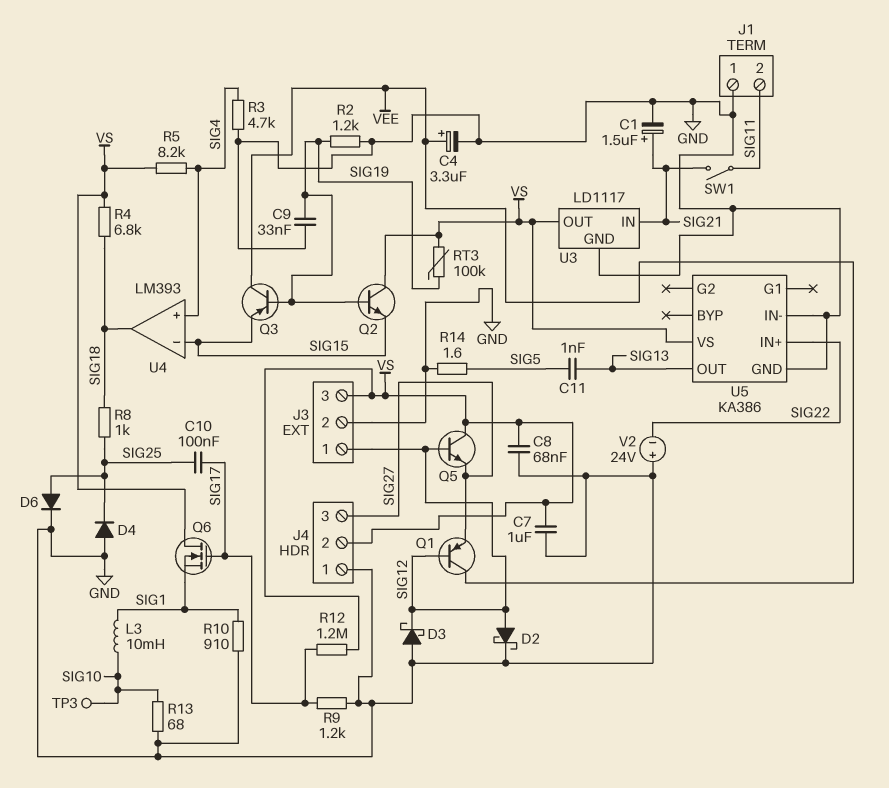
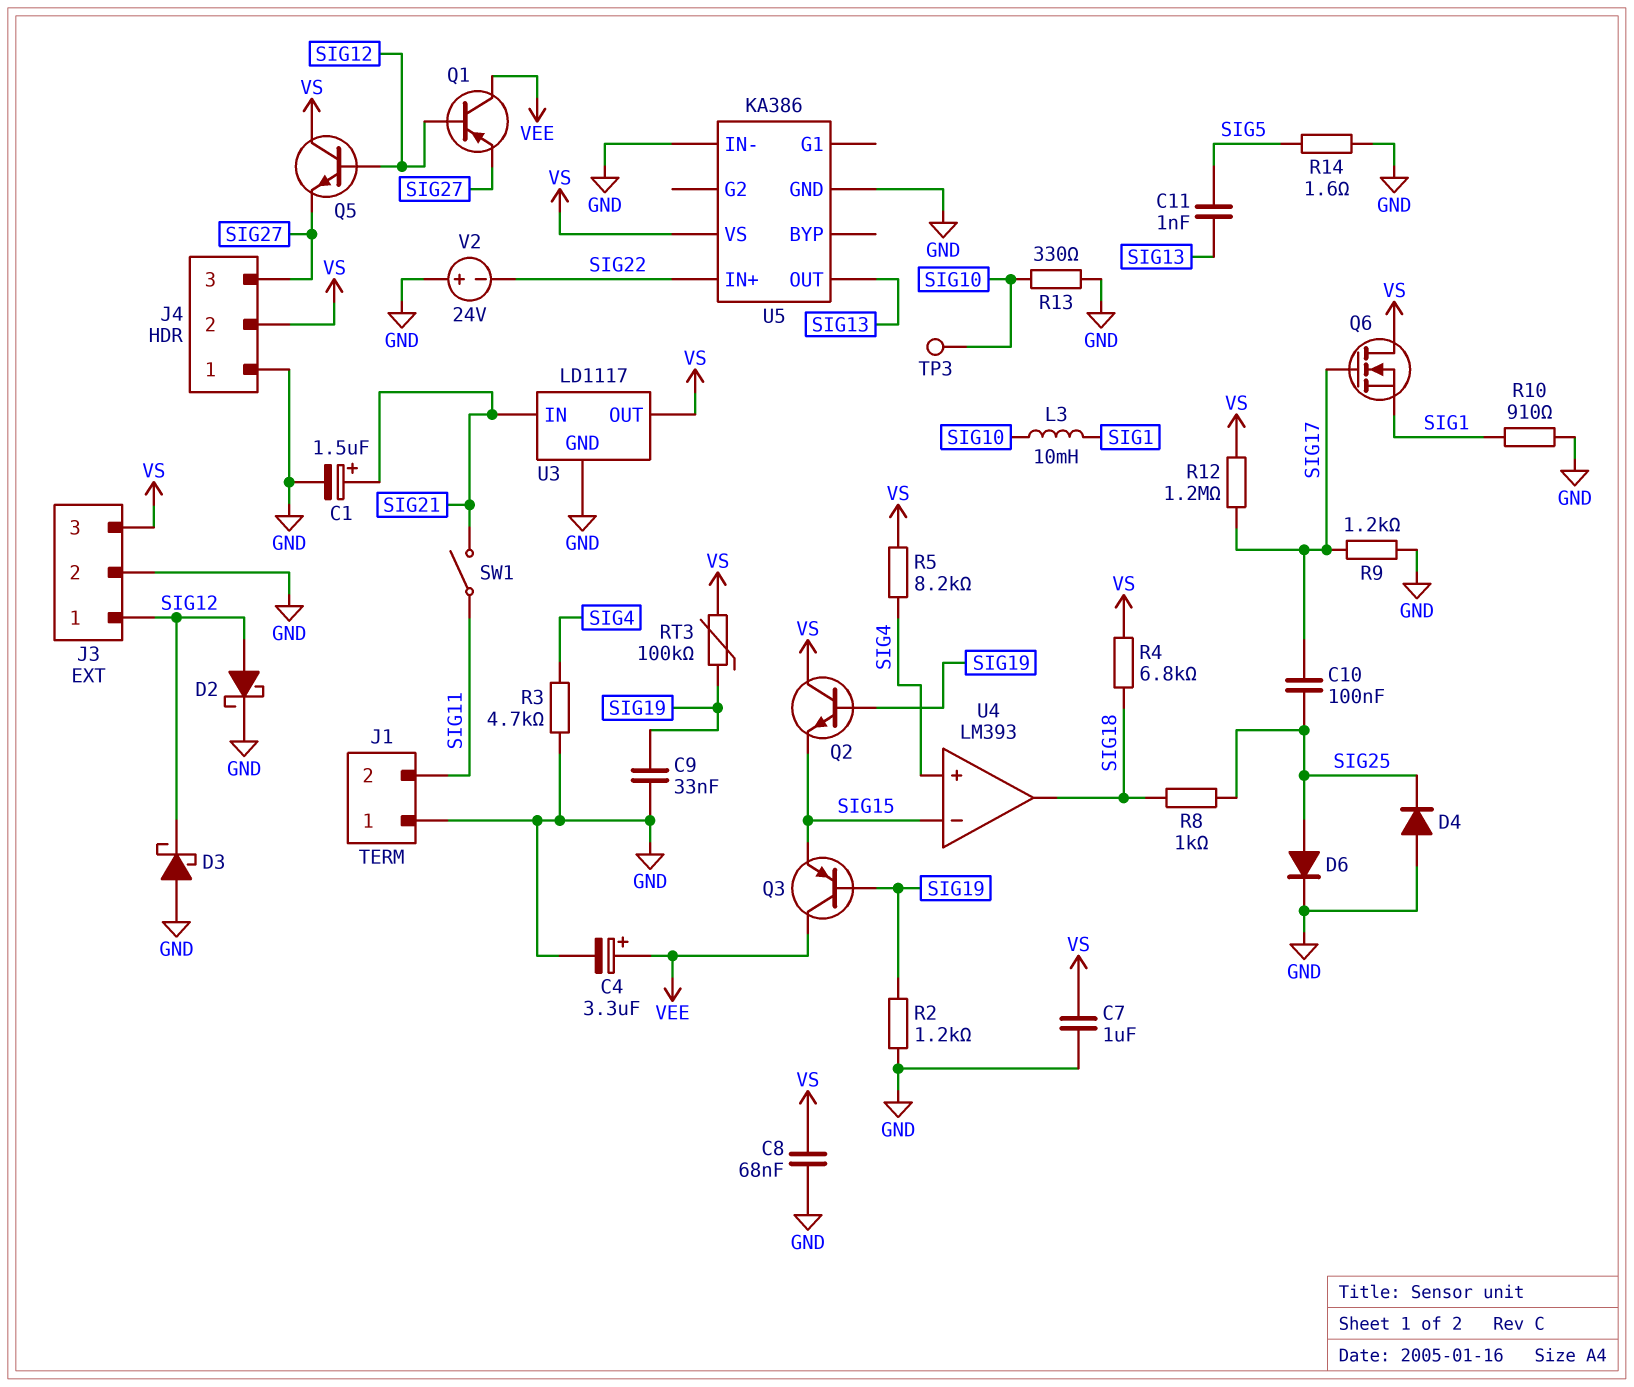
R13: 68 (GND, SIG10) -> 330 (GND, SIG10)

